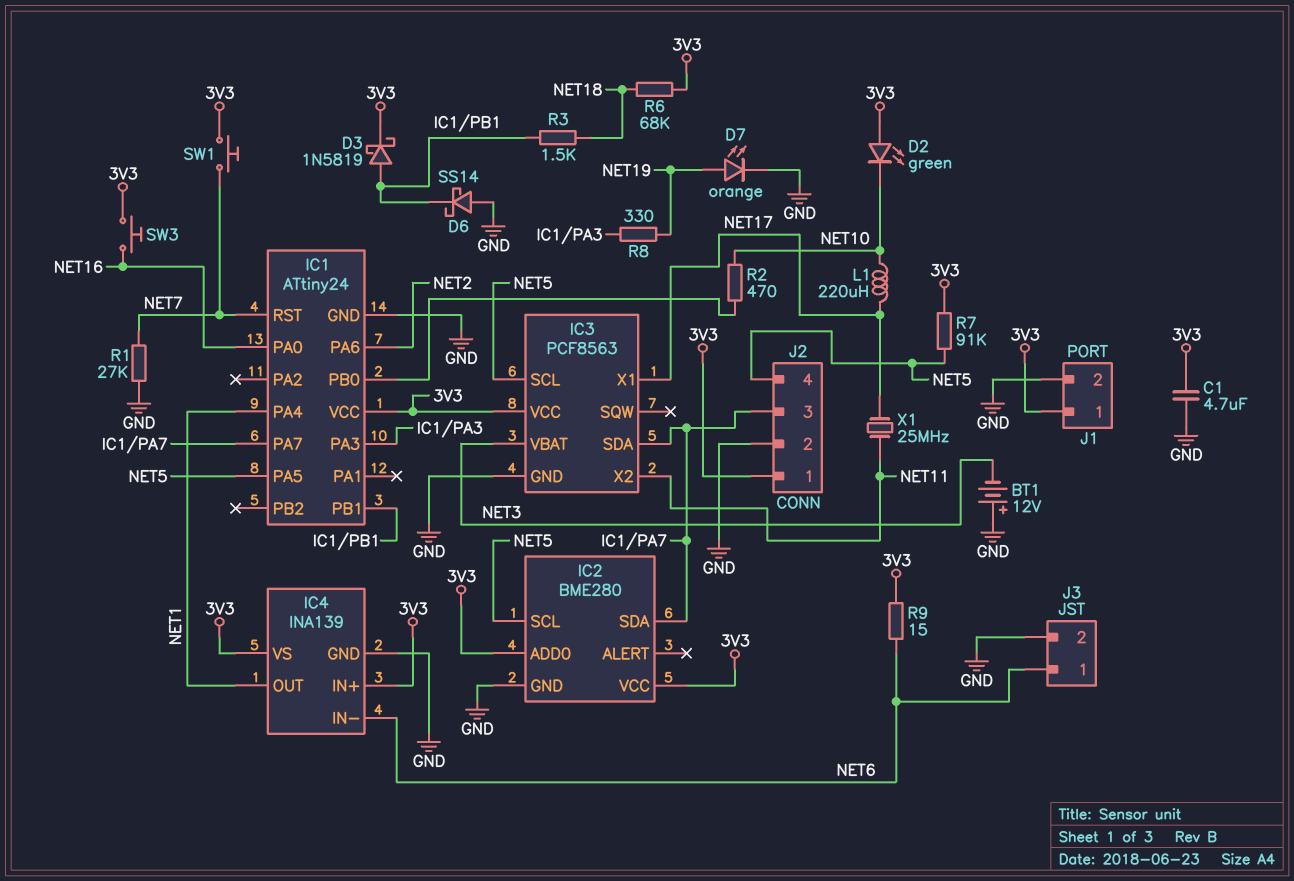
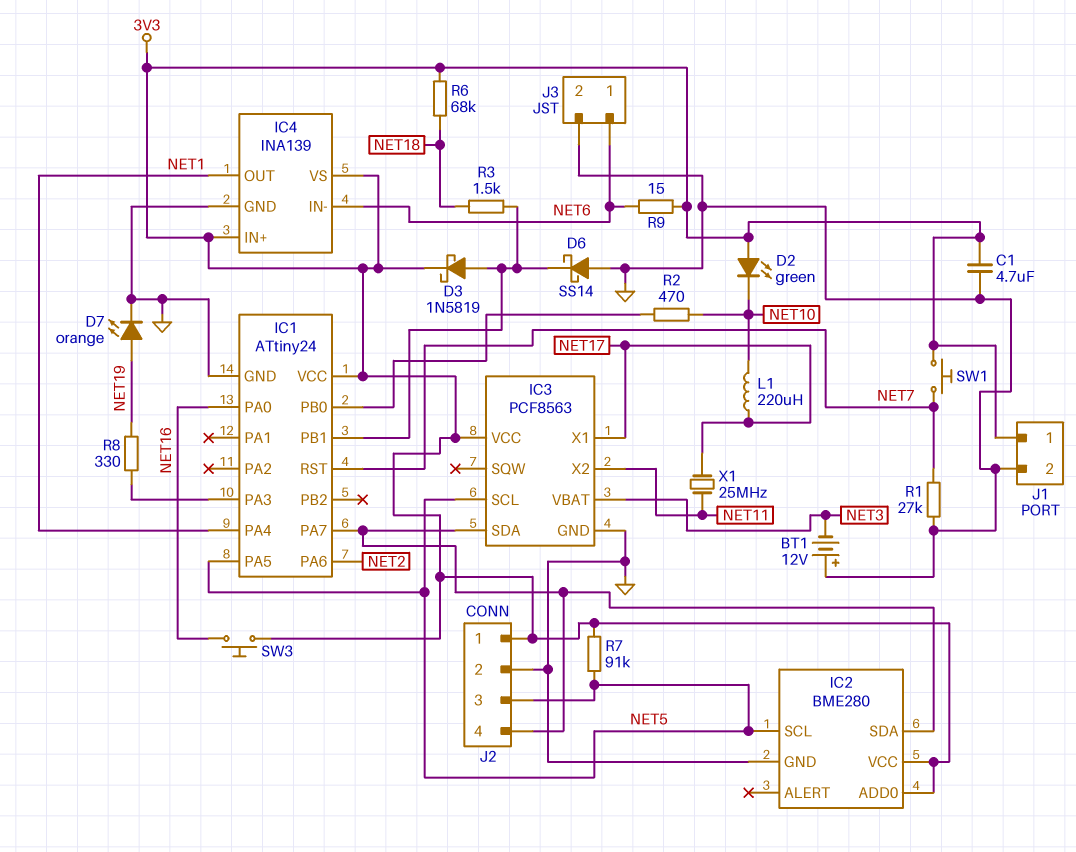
J2 pin 3: IC1/PA7 -> NET5
J2 pin 4: NET5 -> IC1/PA7

